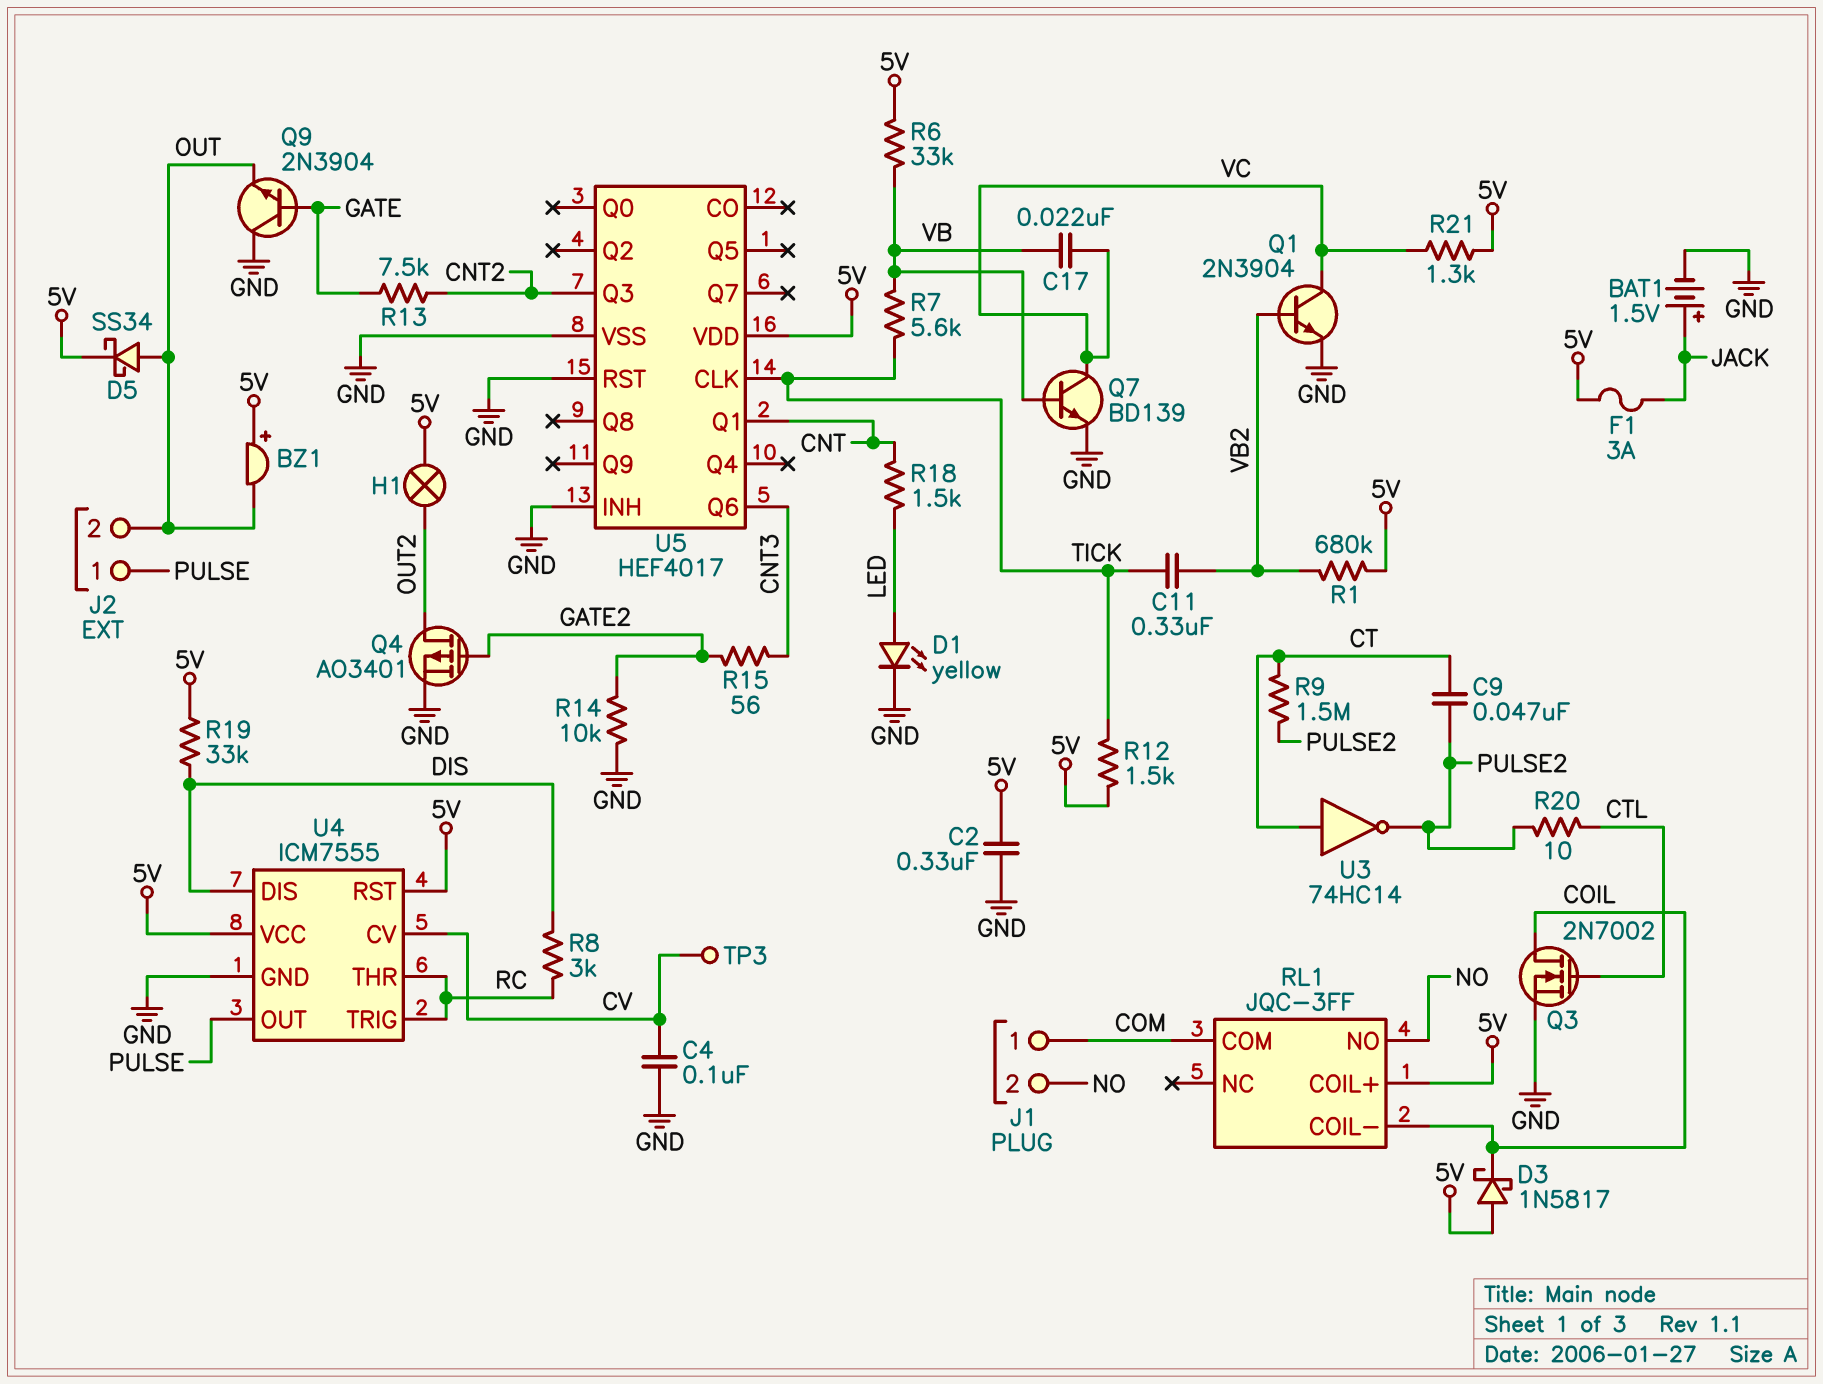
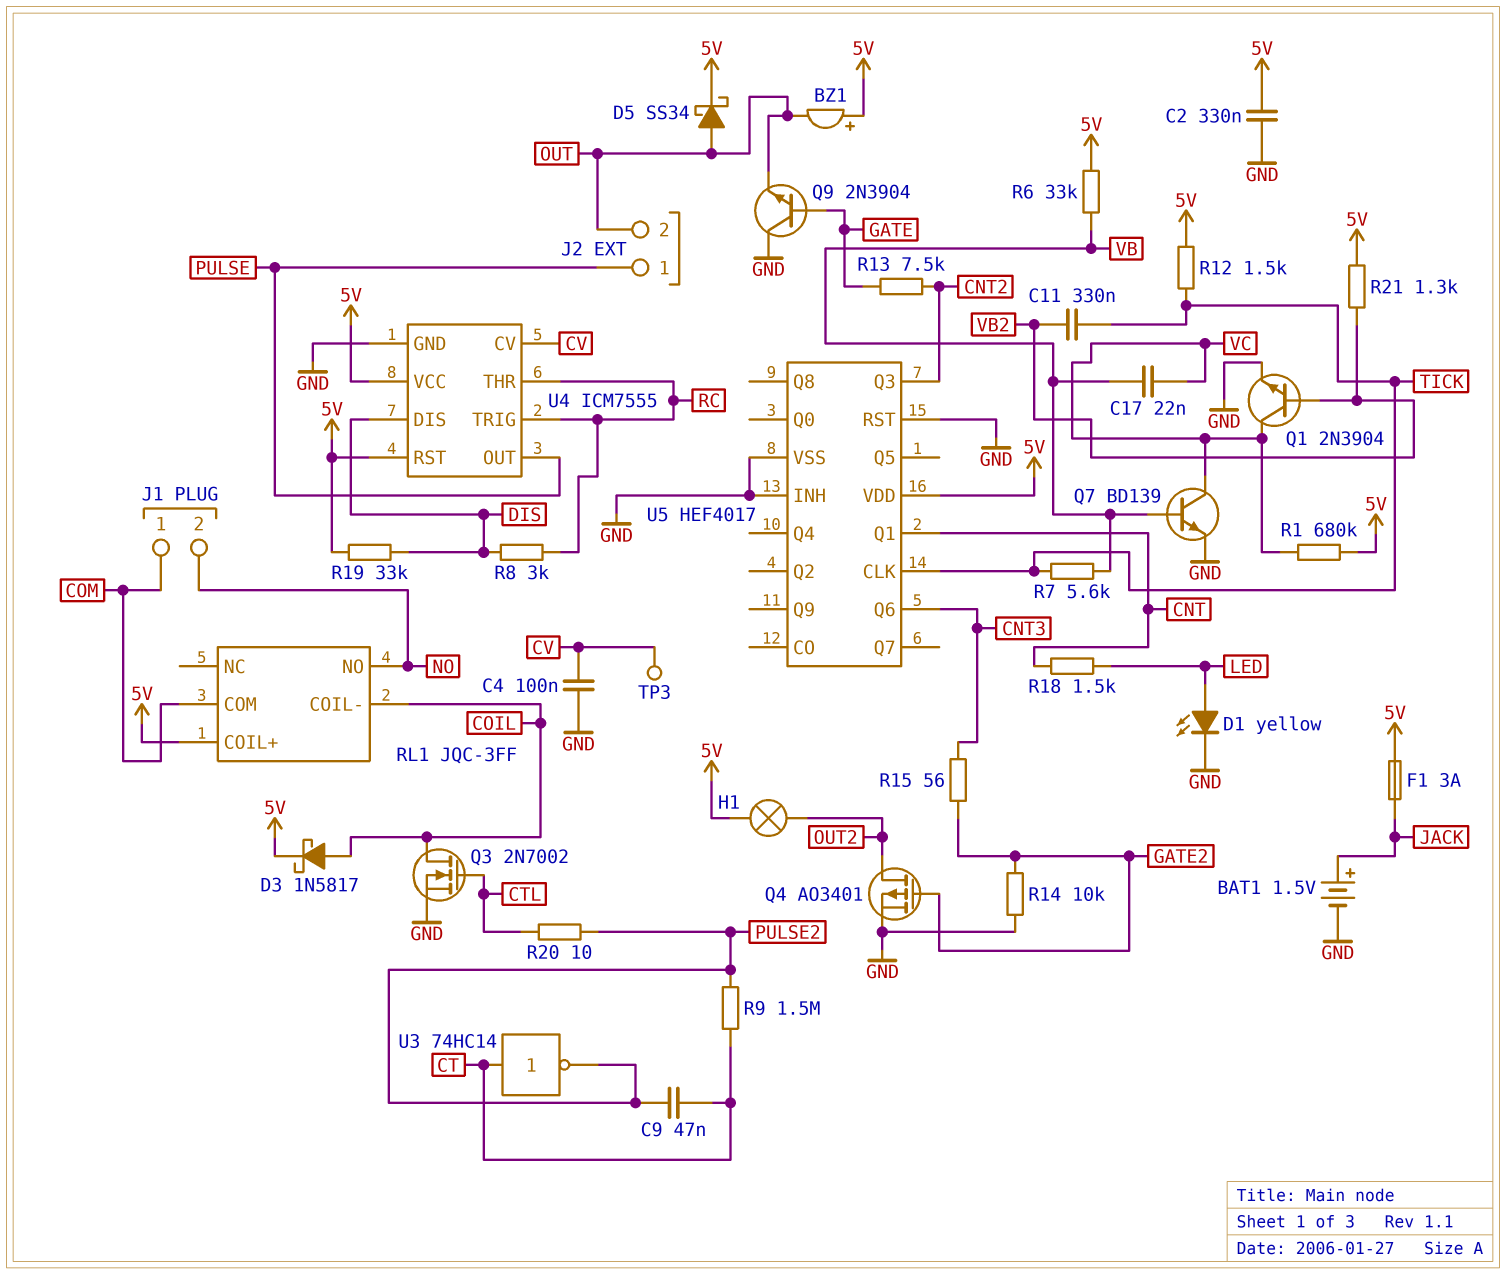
D3: schottky 1N5817 (A 5V, K COIL) -> schottky 1N5817 (A COIL, K 5V)
R1: 680k (5V, VB2) -> 680k (5V, VC)
R21: 1.3k (5V, VC) -> 1.3k (5V, VB2)

